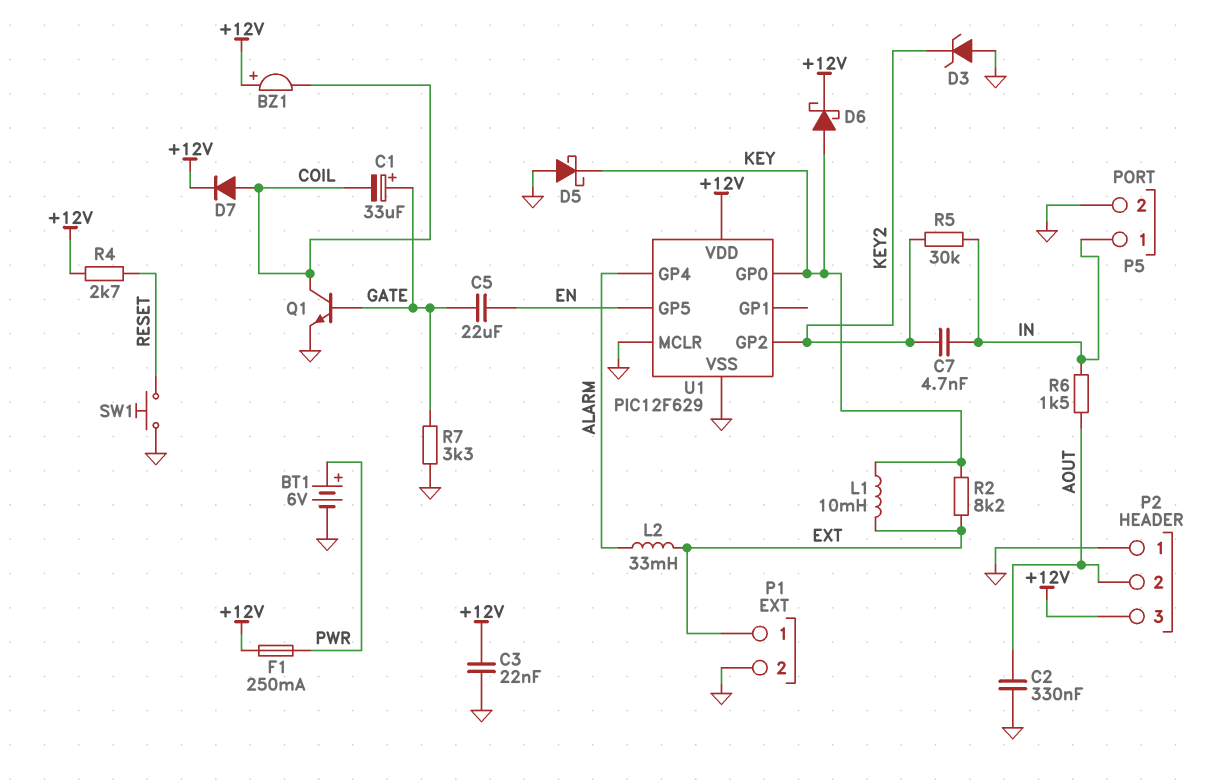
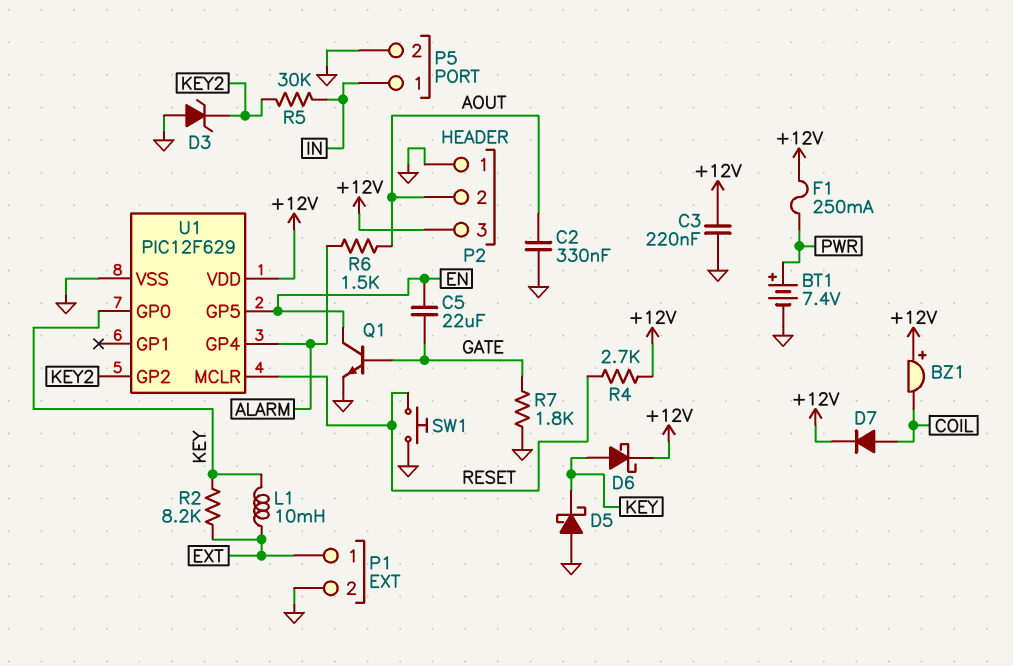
BT1: 6V (plus PWR, minus GND) -> 7.4V (plus PWR, minus GND)
C1: 33uF (plus GATE, minus COIL) -> none
C3: 22nF (+12V, GND) -> 220nF (+12V, GND)
C7: 4.7nF (IN, KEY2) -> none
L2: 33mH (ALARM, EXT) -> none
Q1: NPN (B GATE, C COIL, E GND) -> NPN (B GATE, C EN, E GND)
R6: 1.5k (AOUT, IN) -> 1.5k (ALARM, AOUT)
R7: 3.3k (GATE, GND) -> 1.8k (GATE, GND)
U1 pin MCLR: GND -> RESET

